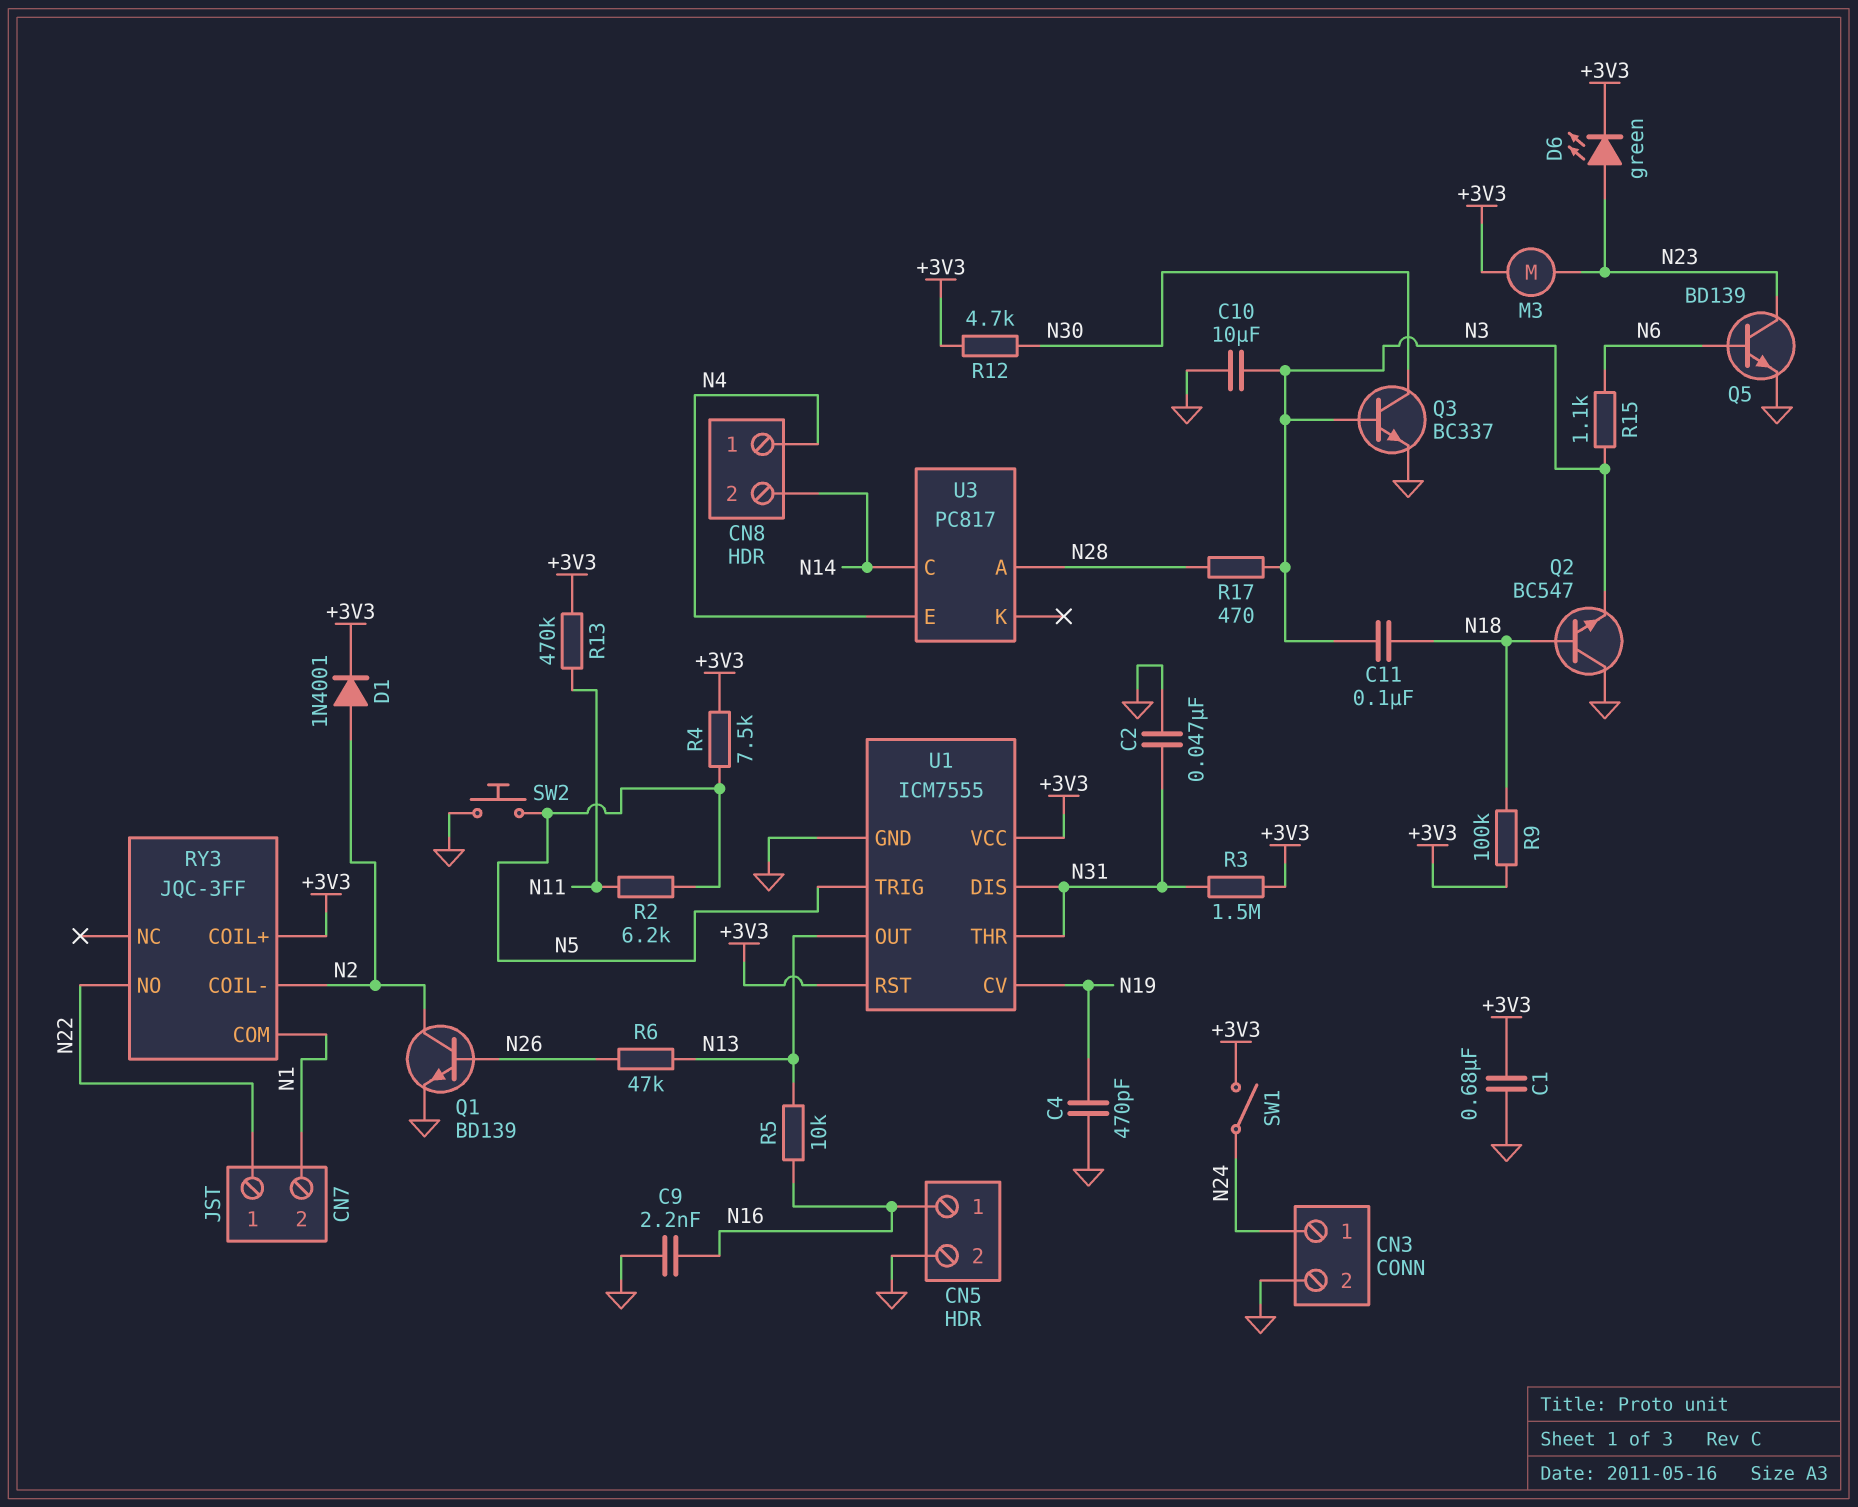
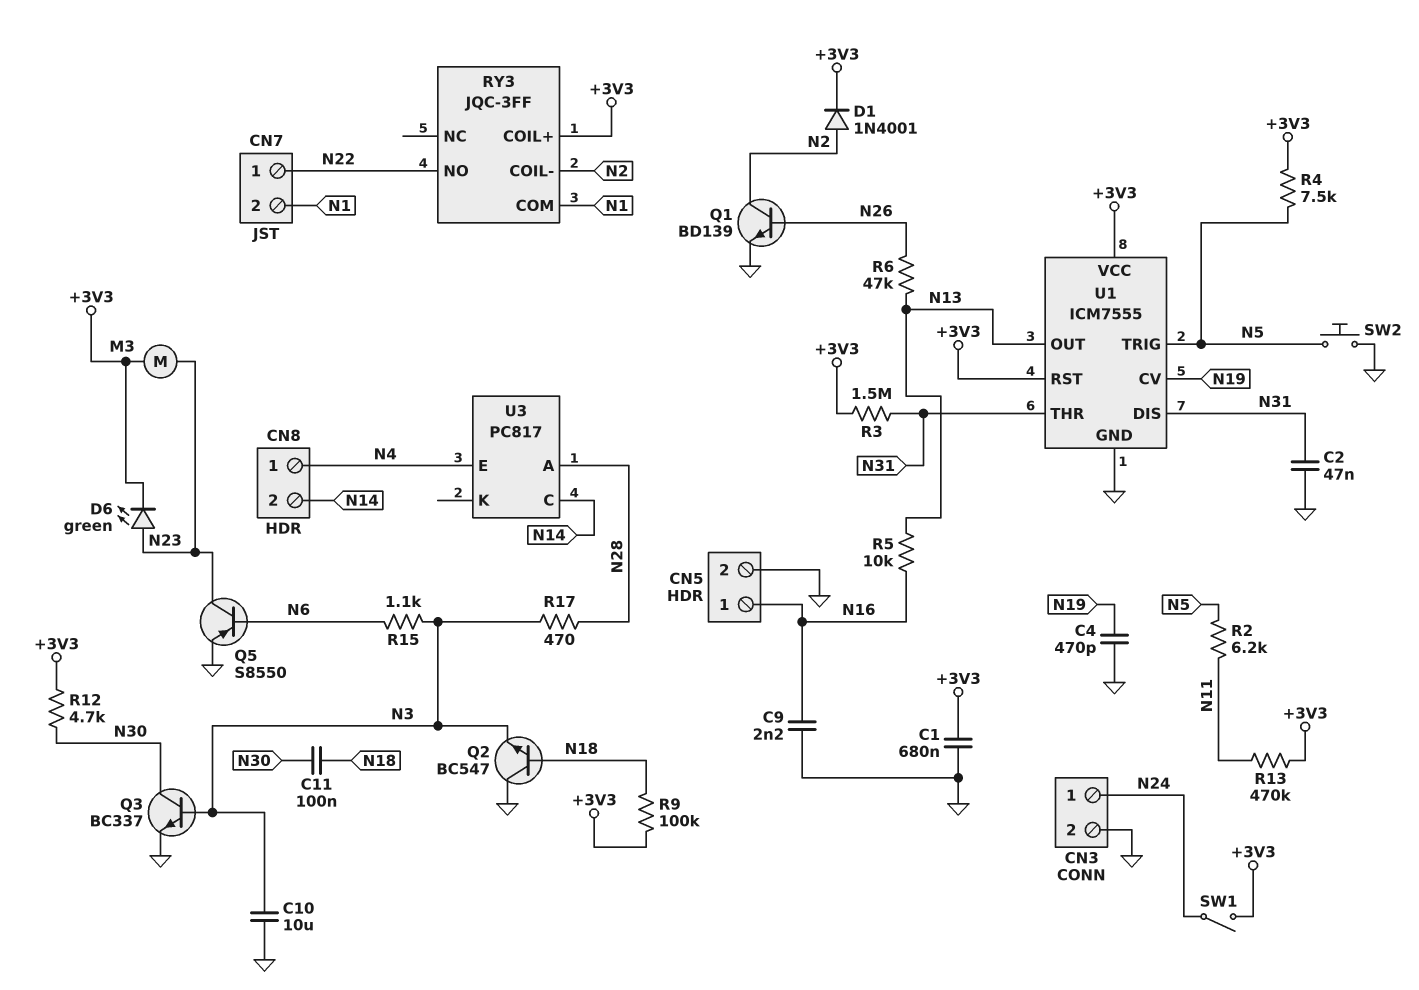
C11: 100nF (N3, N18) -> 100nF (N18, N30)
Q5: NPN BD139 (B N6, C N23, E GND) -> PNP S8550 (B N6, C N23, E GND)

